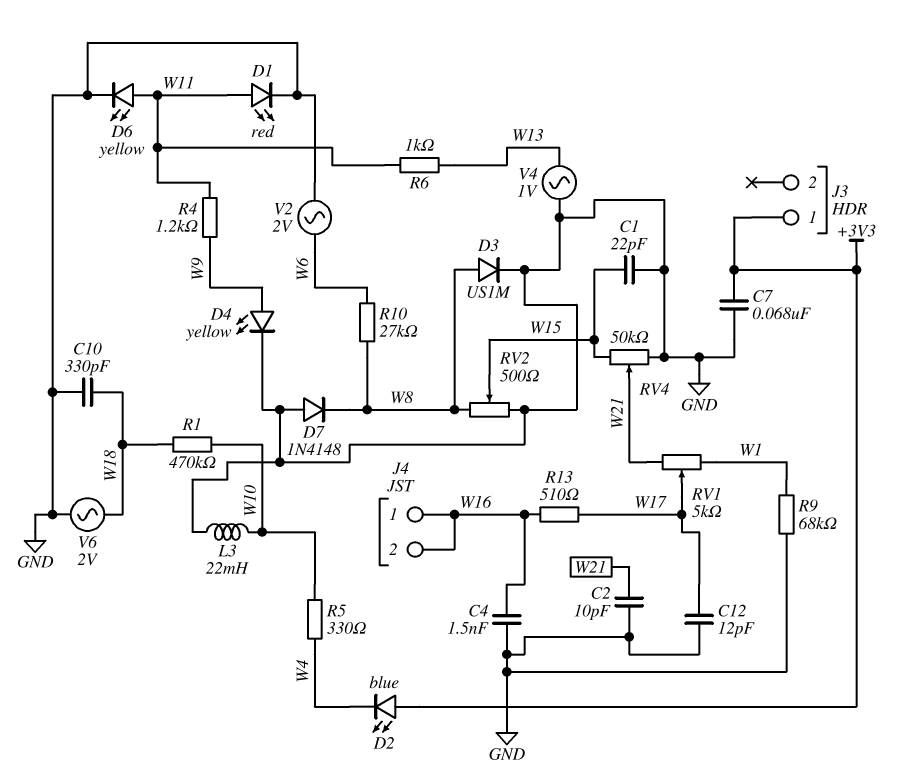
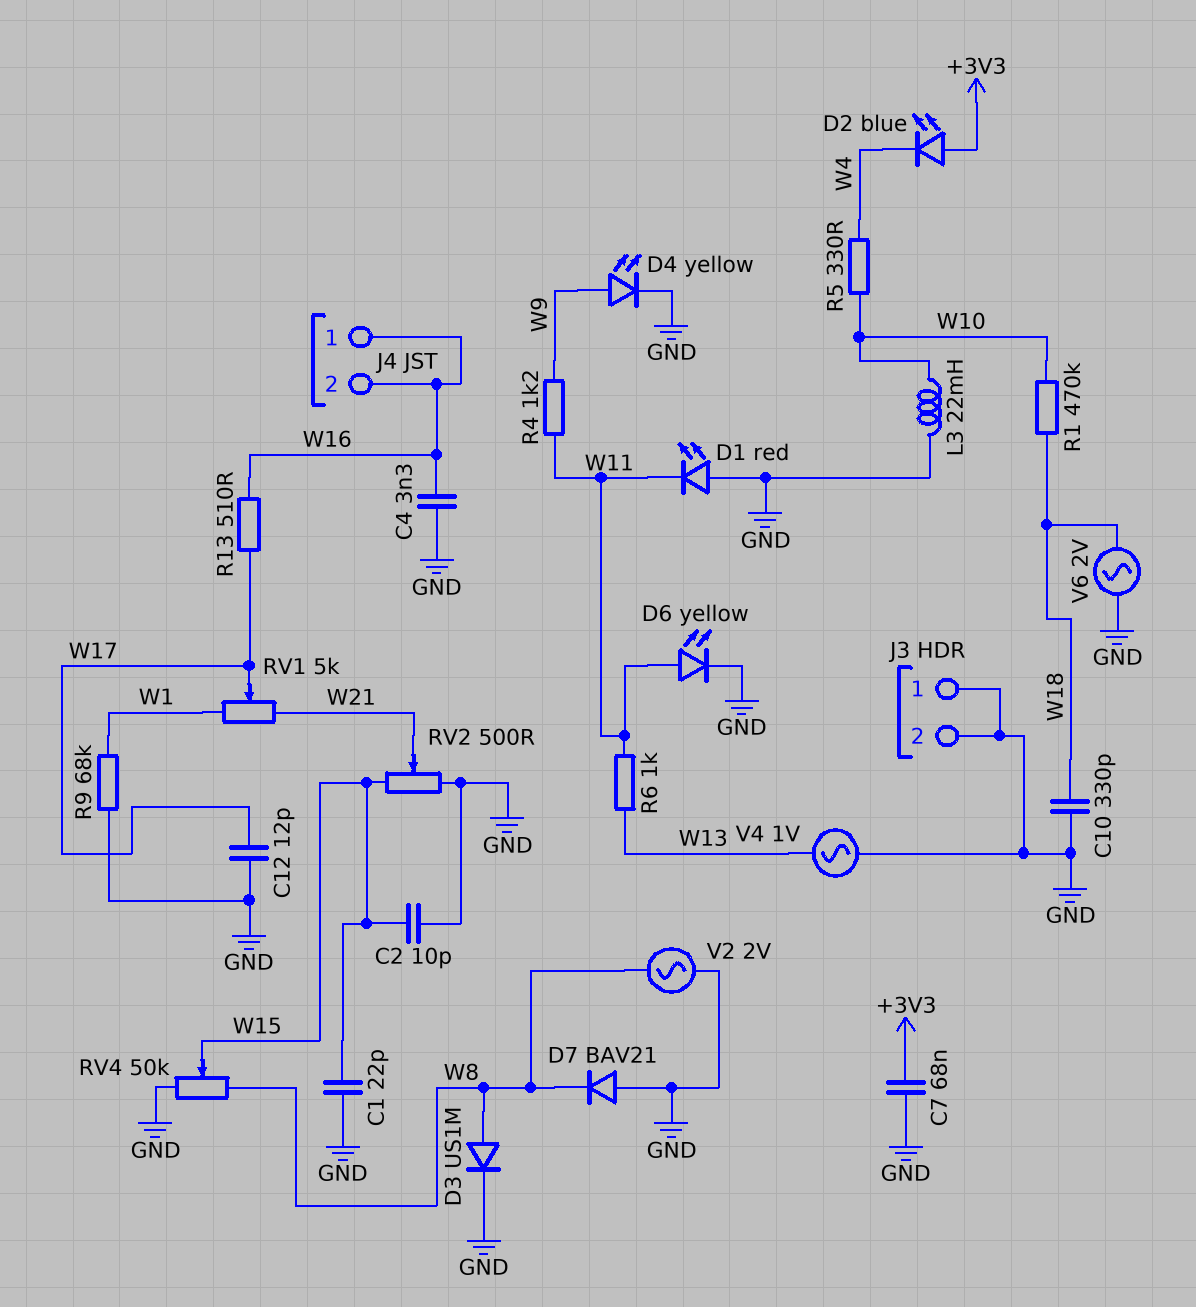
C2: 10pF (GND, W21) -> 10pF (GND, W15)
C4: 1.5nF (GND, W16) -> 3.3nF (GND, W16)
D1: LED red (A W11, K GND) -> LED red (A GND, K W11)
D7: diode 1N4148 (A GND, K W8) -> diode BAV21 (A GND, K W8)
J3 pin 1: +3V3 -> GND
J3 pin 2: none -> GND
R10: 27k (W6, W8) -> none
RV2: 500 (GND, W8, wiper W15) -> 500 (GND, W15, wiper W21)
RV4: 50k (GND, W15, wiper W21) -> 50k (GND, W8, wiper W15)
V2: AC 2V (GND, W6) -> AC 2V (GND, W8)

